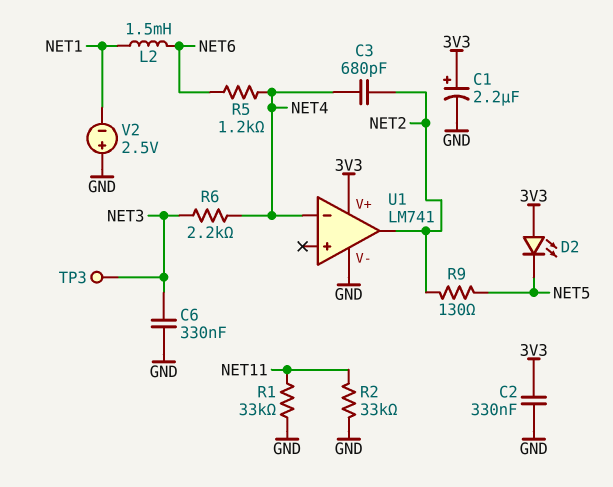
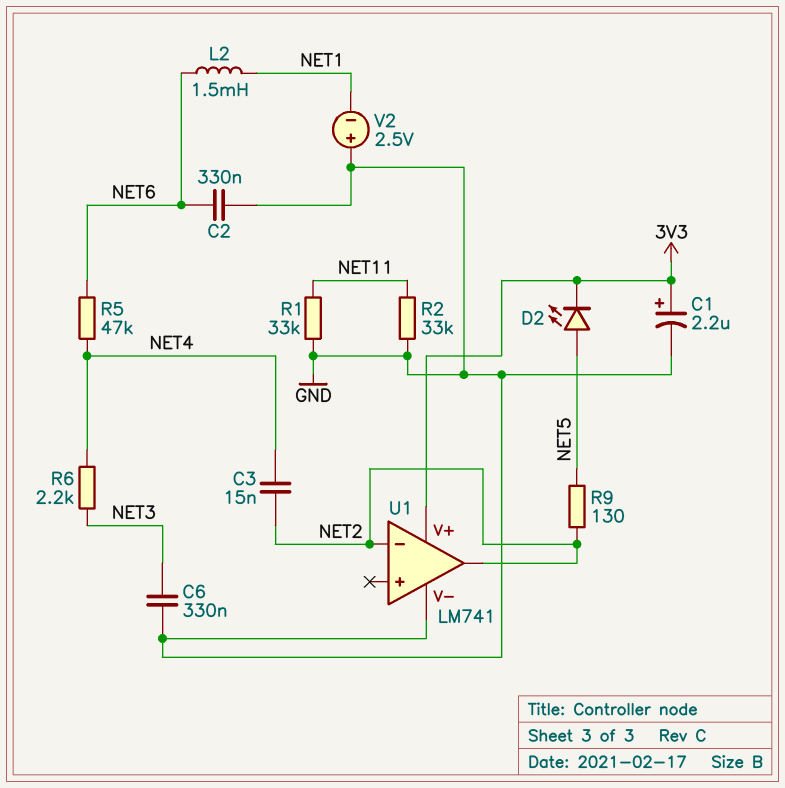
C2: 330nF (3V3, GND) -> 330nF (GND, NET6)
C3: 680pF (NET2, NET4) -> 15nF (NET2, NET4)
D2: LED (A 3V3, K NET5) -> LED (A NET5, K 3V3)
R5: 1.2k (NET4, NET6) -> 47k (NET4, NET6)
TP3: test point (NET3) -> none
U1 pin in-: NET4 -> NET2

